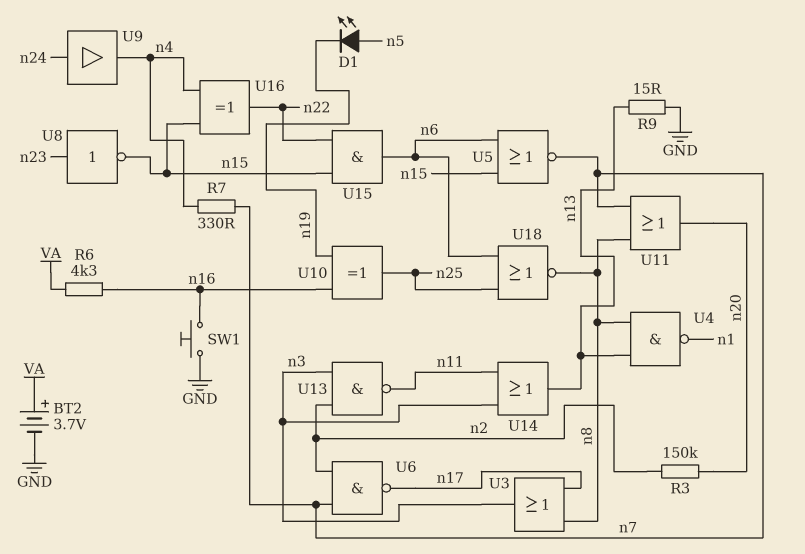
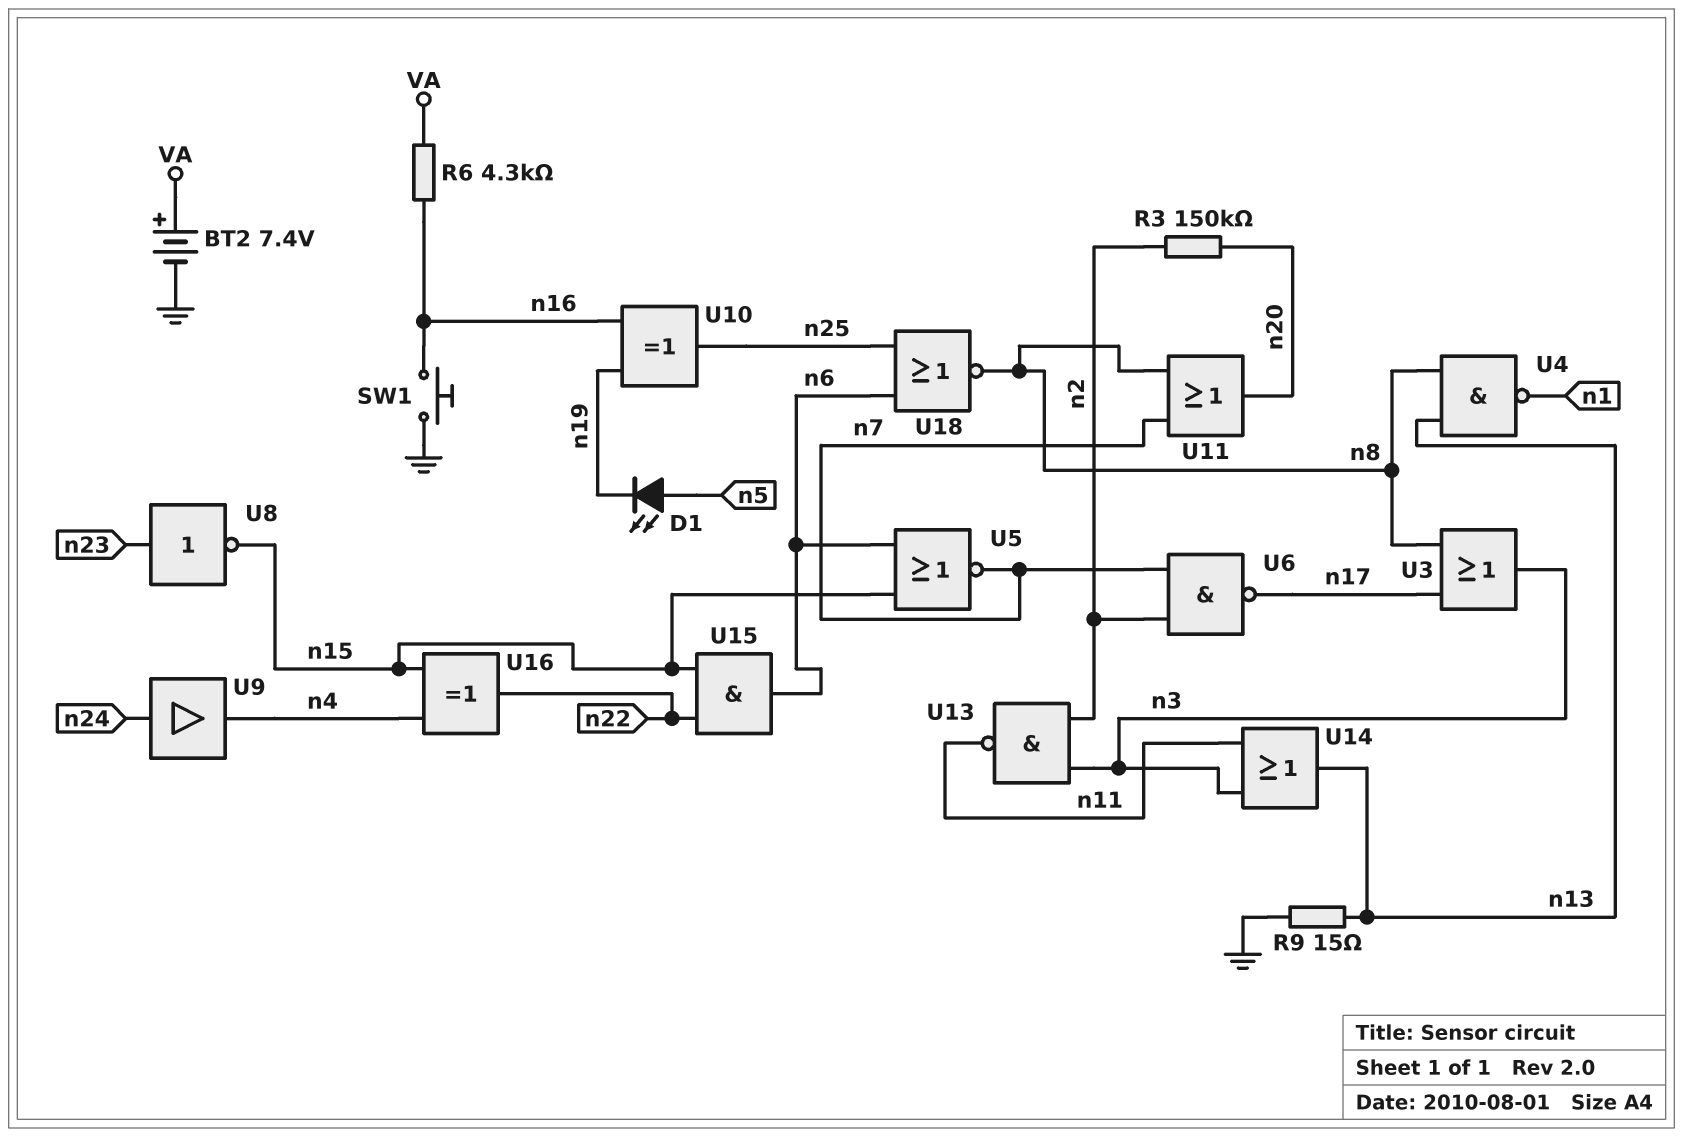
BT2: 3.7V (plus VA, minus GND) -> 7.4V (plus VA, minus GND)
R7: 330 (n4, n7) -> none

